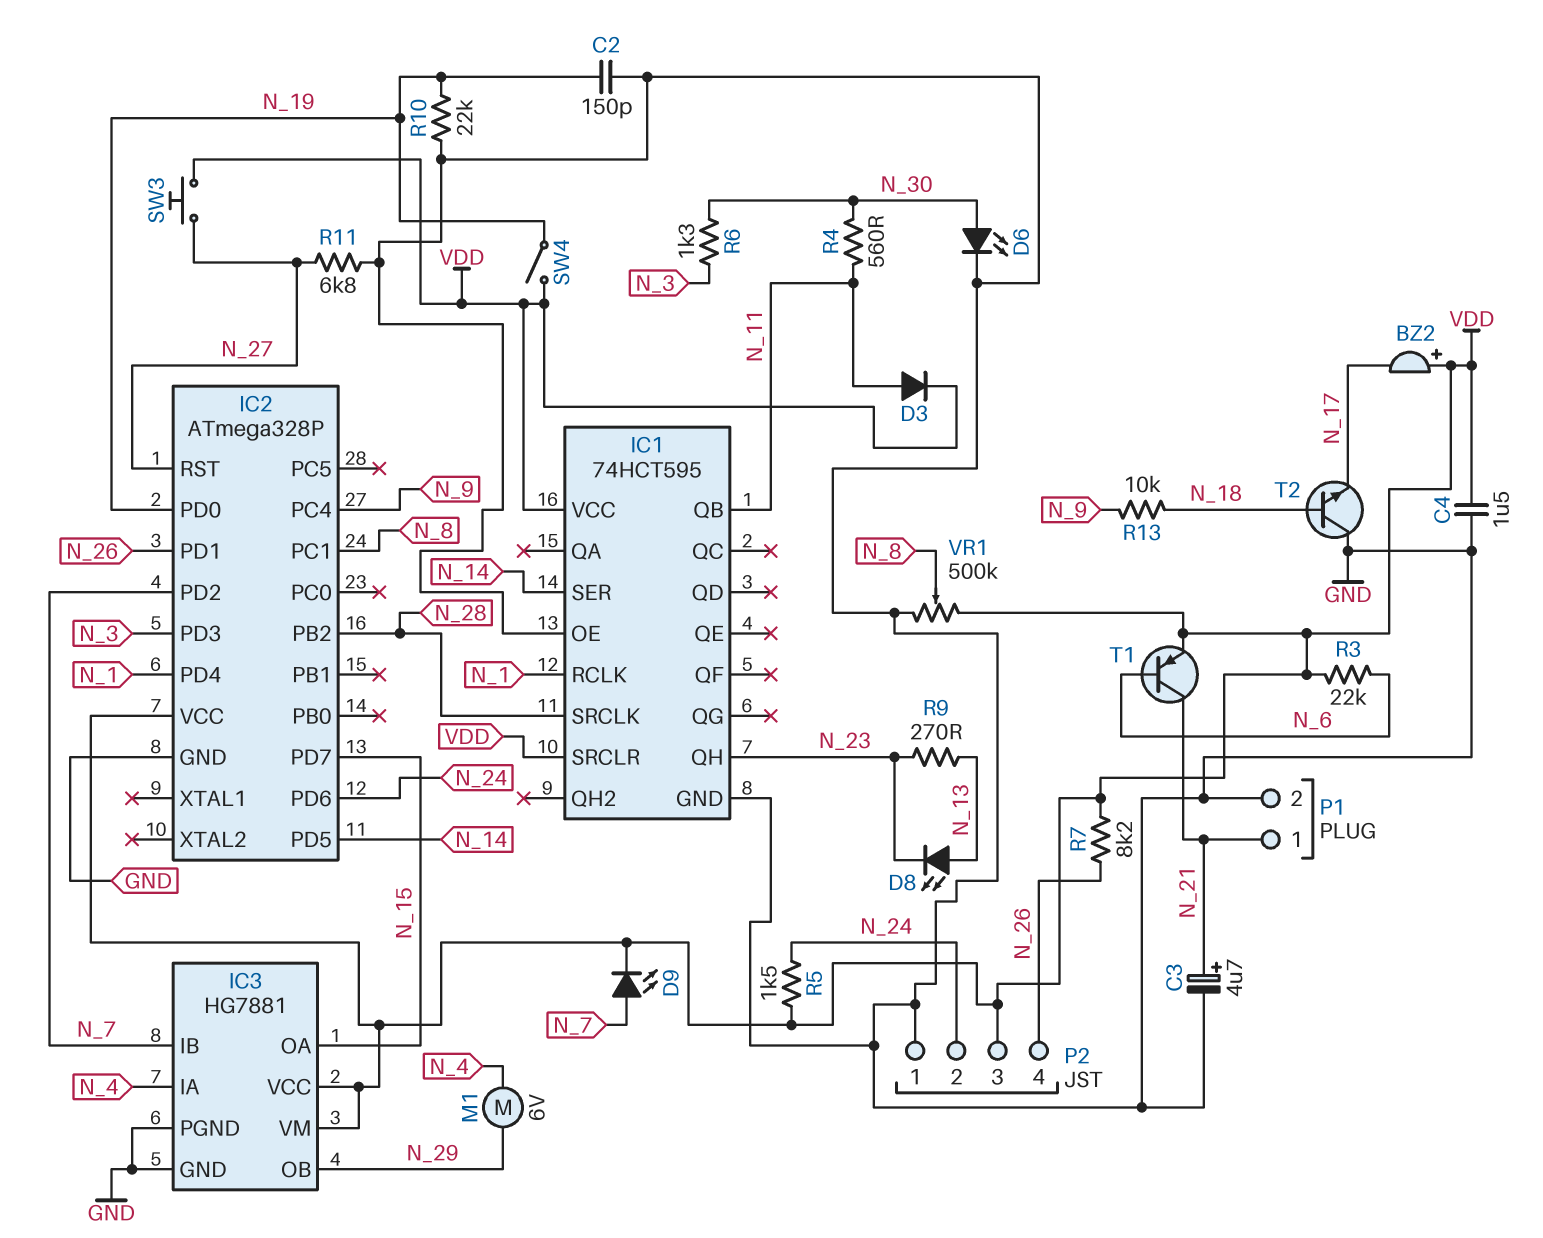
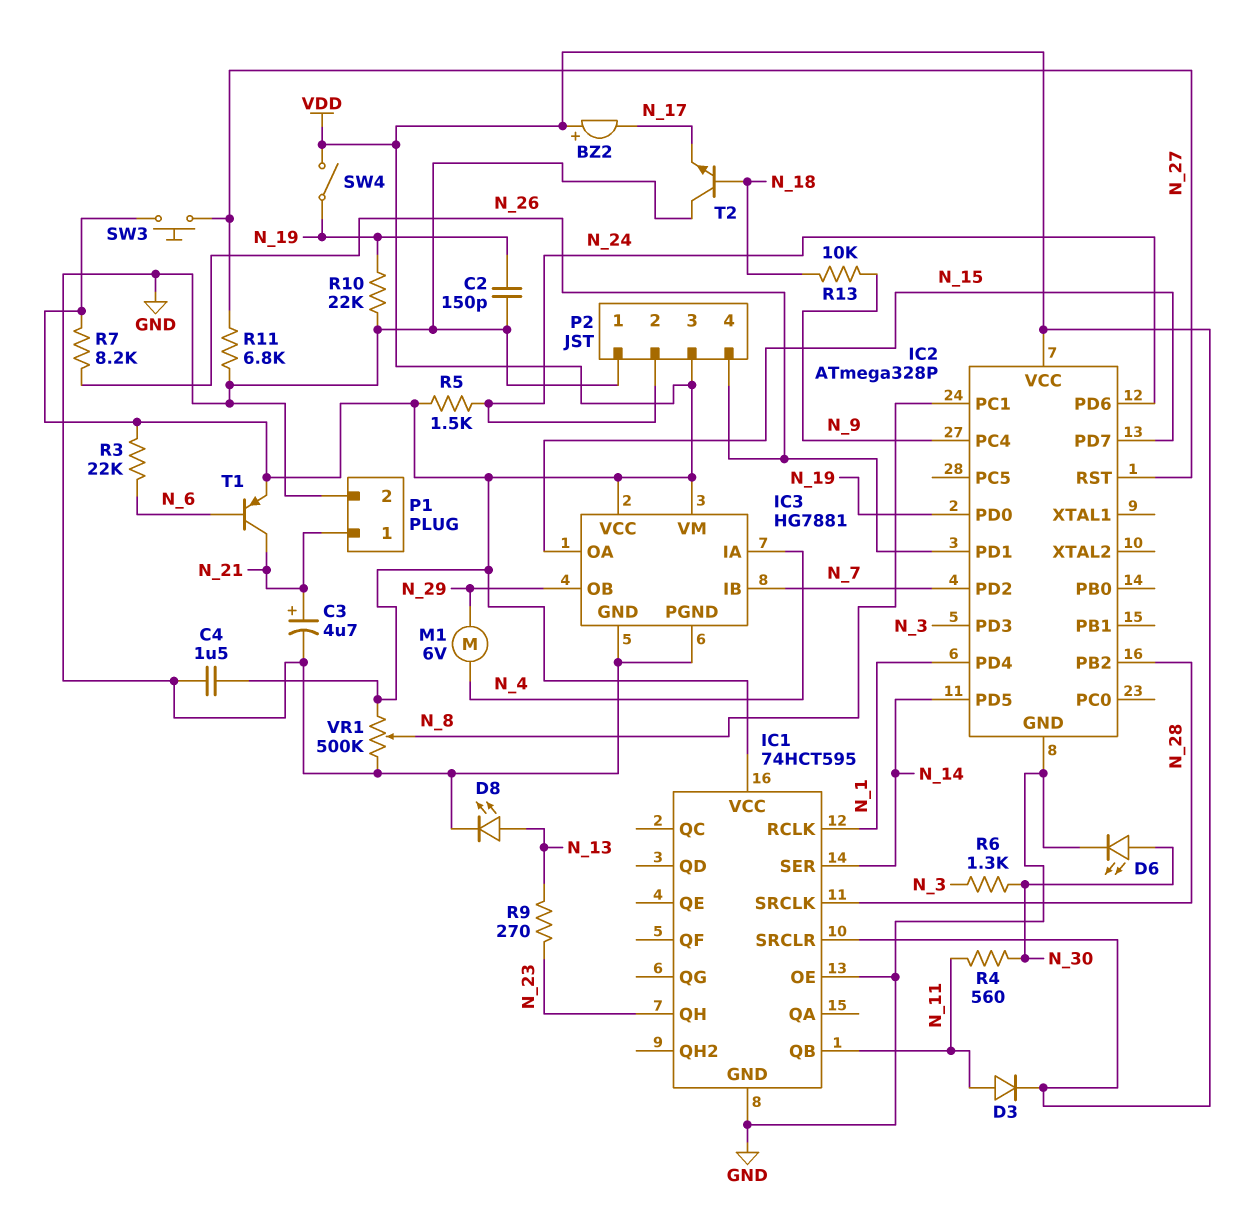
D8: LED (A N_13, K N_23) -> LED (A N_13, K GND)
D9: LED (A N_7, K VDD) -> none

